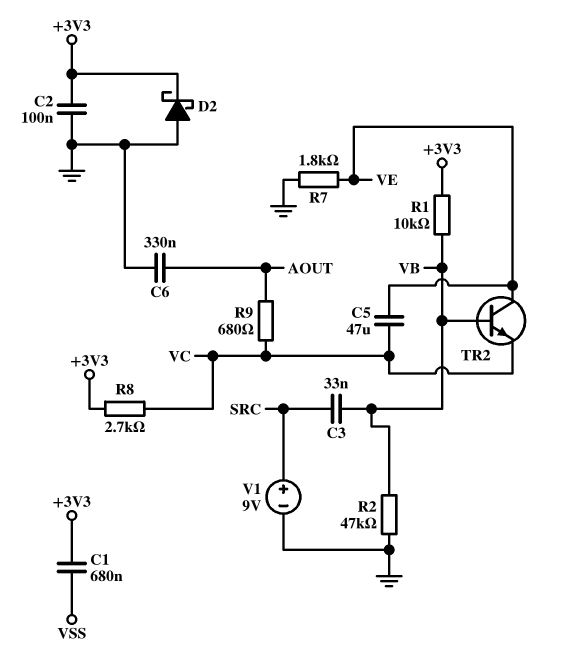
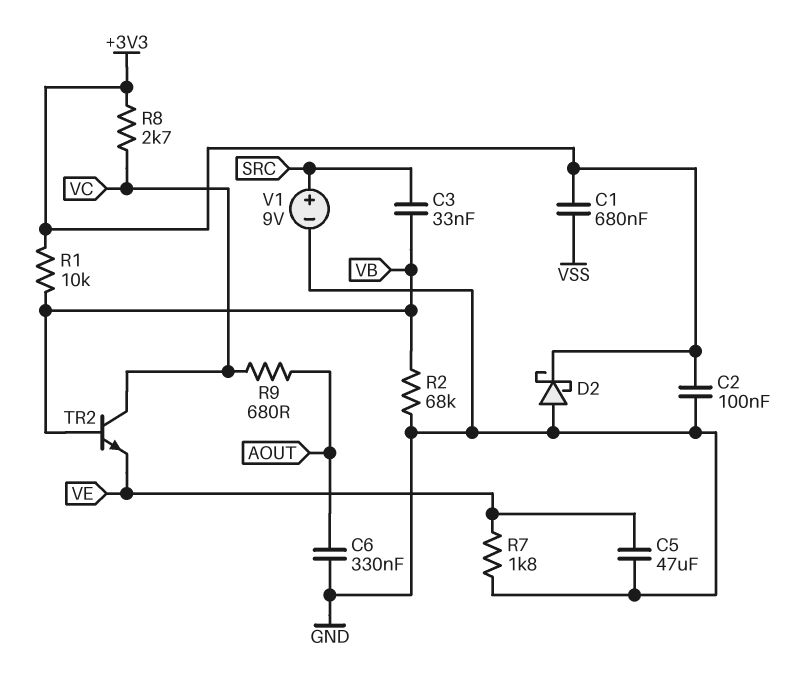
C5: 47uF (VC, VE) -> 47uF (GND, VE)
R2: 47k (GND, VB) -> 68k (GND, VB)
TR2: NPN (B VB, C VE, E VC) -> NPN (B VB, C VC, E VE)

